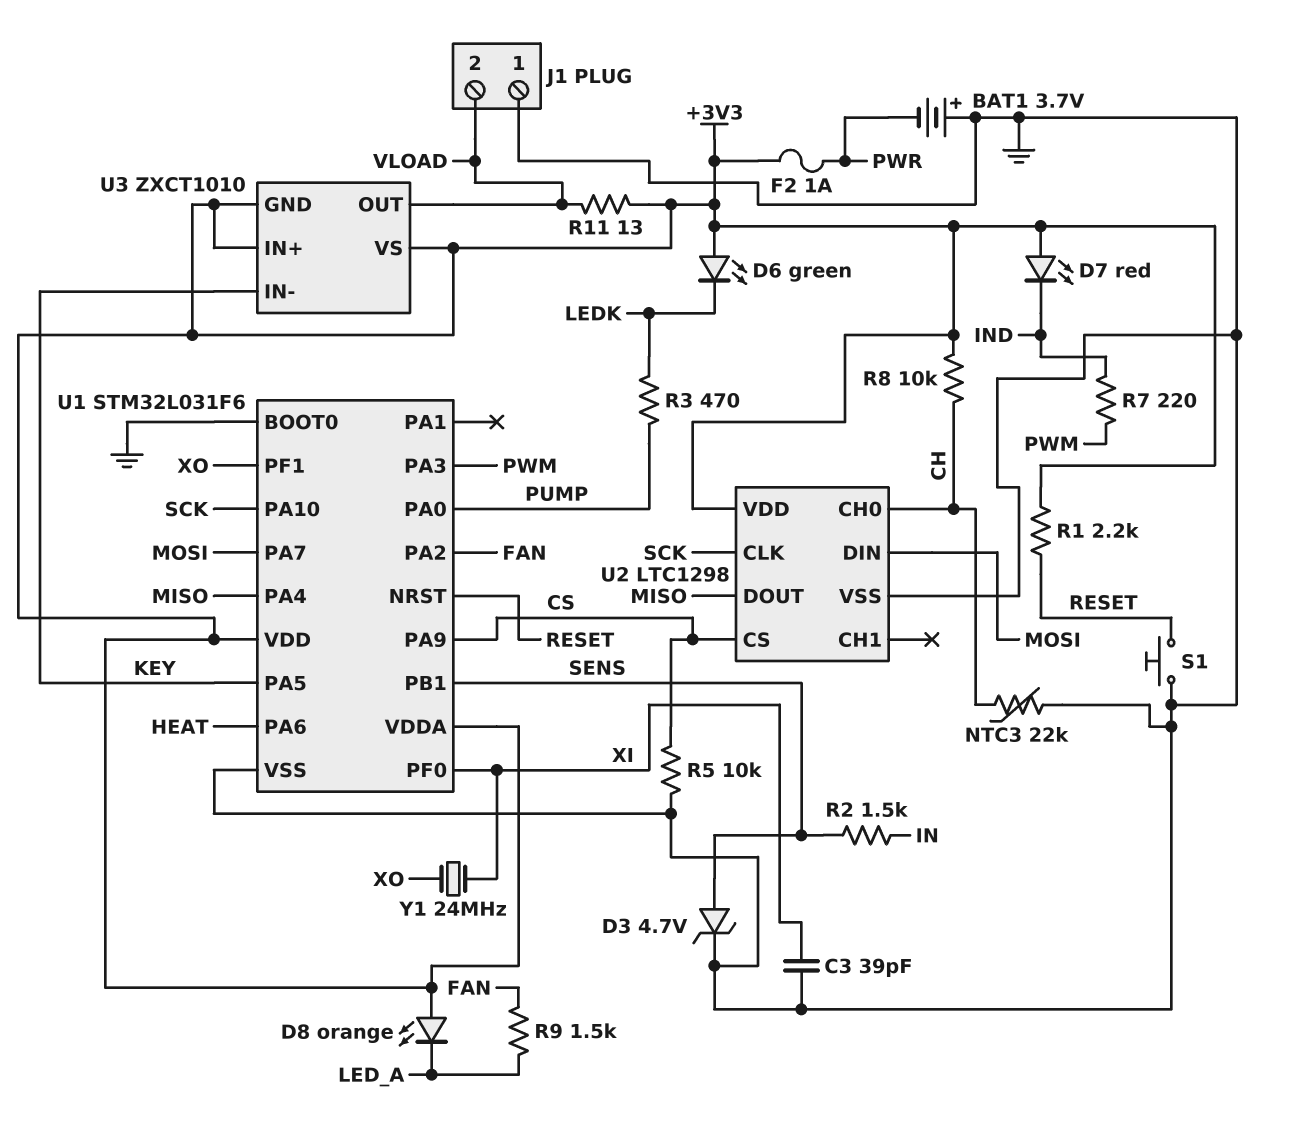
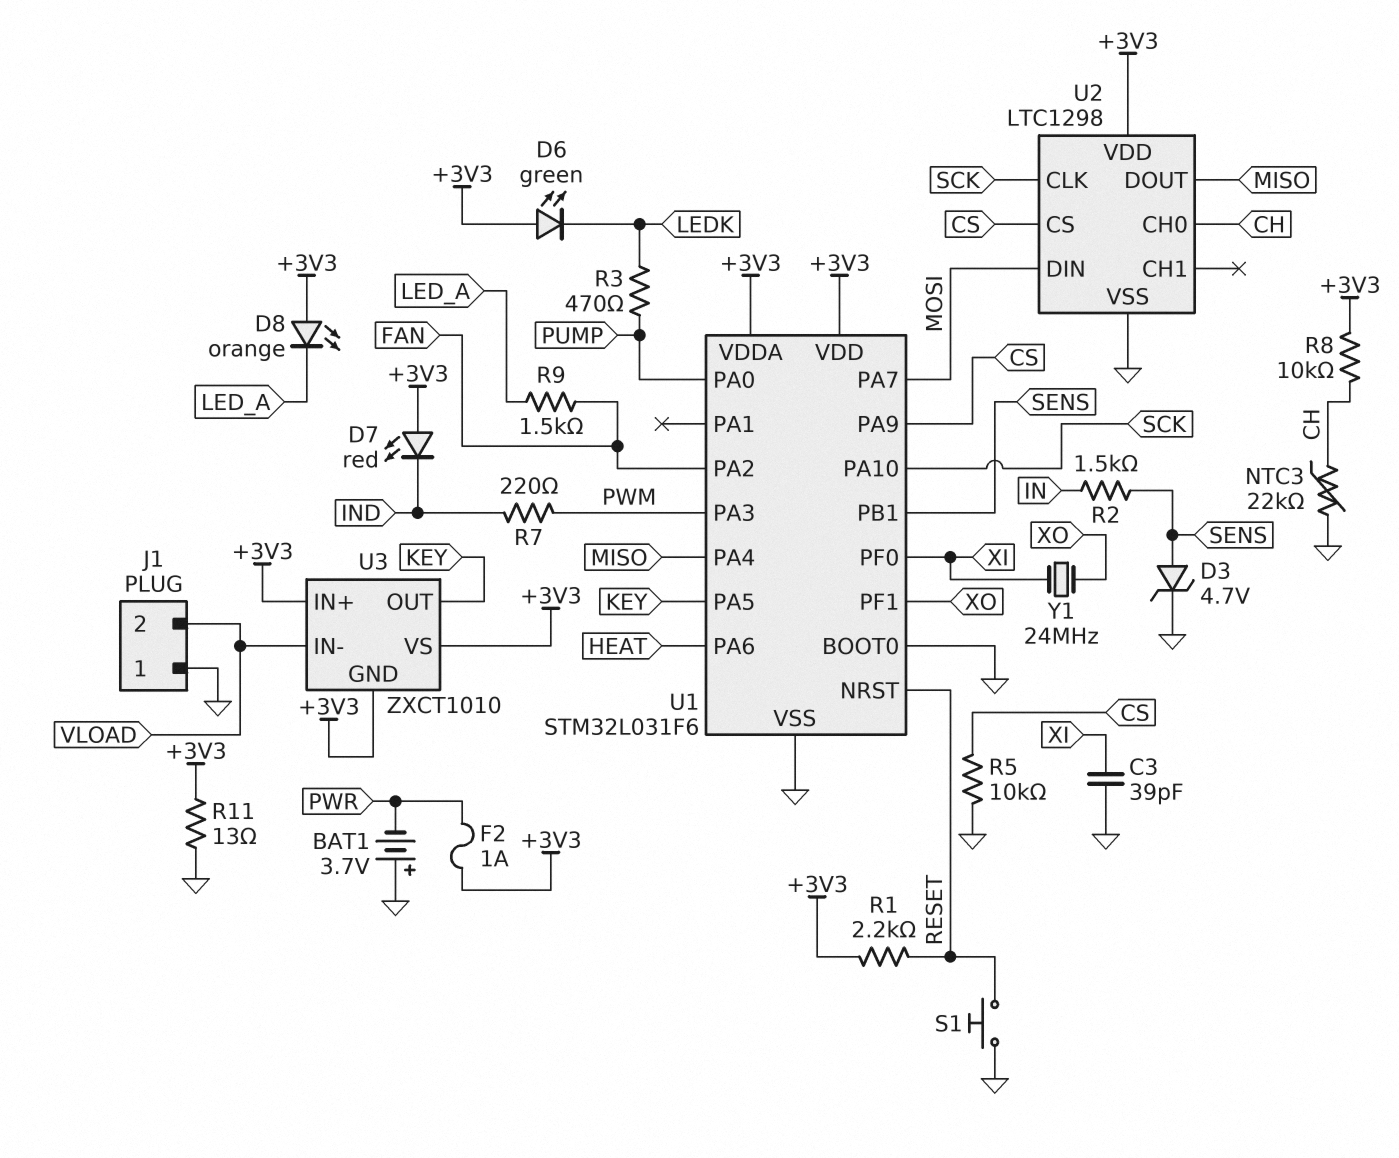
R11: 13 (+3V3, VLOAD) -> 13 (+3V3, GND)
U3 pin IN-: KEY -> VLOAD
U3 pin OUT: VLOAD -> KEY

